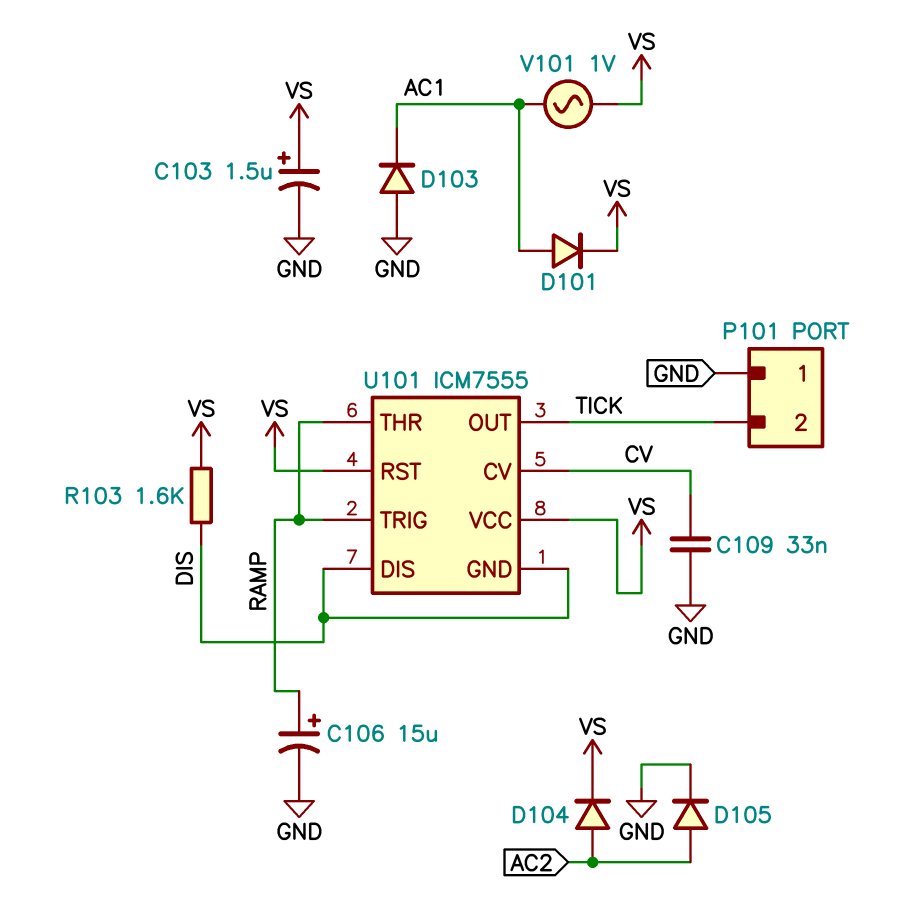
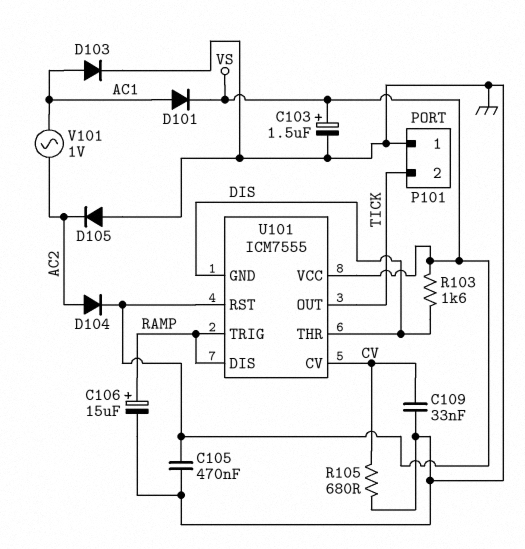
C105: none -> 470nF (GND, VS)
D103: diode (A GND, K AC1) -> diode (A AC1, K GND)
D105: diode (A AC2, K GND) -> diode (A GND, K AC2)
R105: none -> 680 (CV, GND)
U101 pin DIS: DIS -> RAMP
U101 pin THR: RAMP -> DIS
V101: AC 1V (AC1, VS) -> AC 1V (AC1, AC2)

